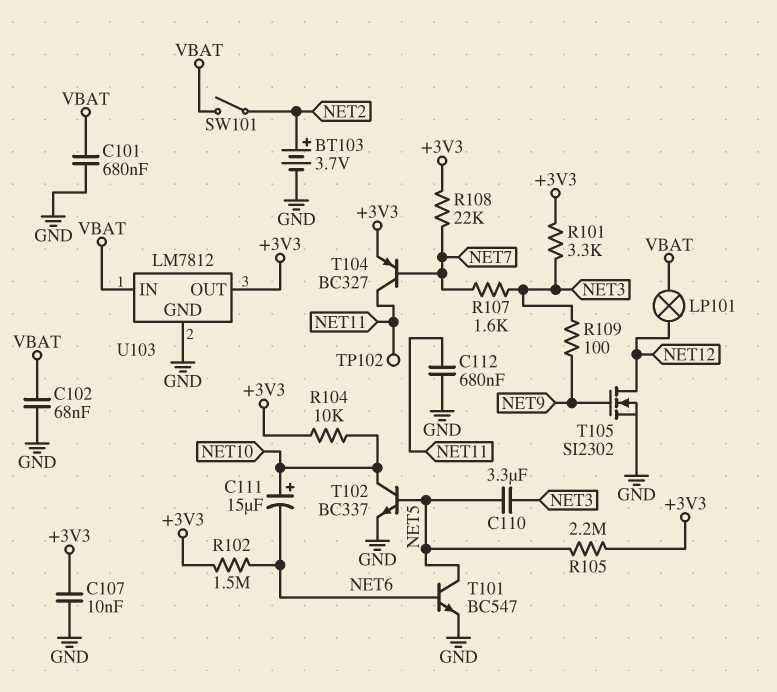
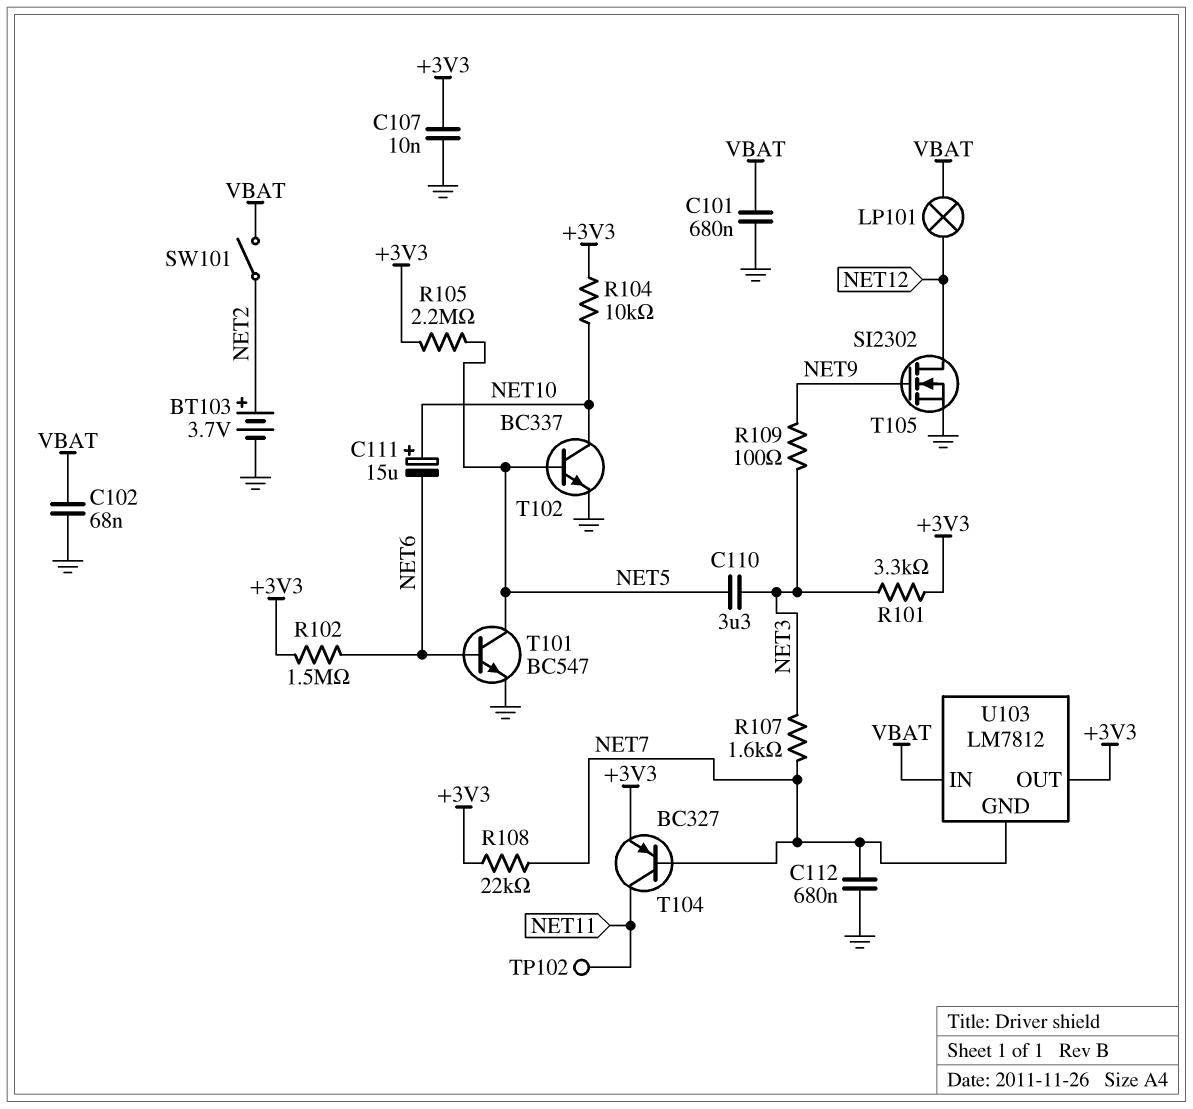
C112: 680nF (GND, NET11) -> 680nF (GND, NET7)
U103 pin GND: GND -> NET7

